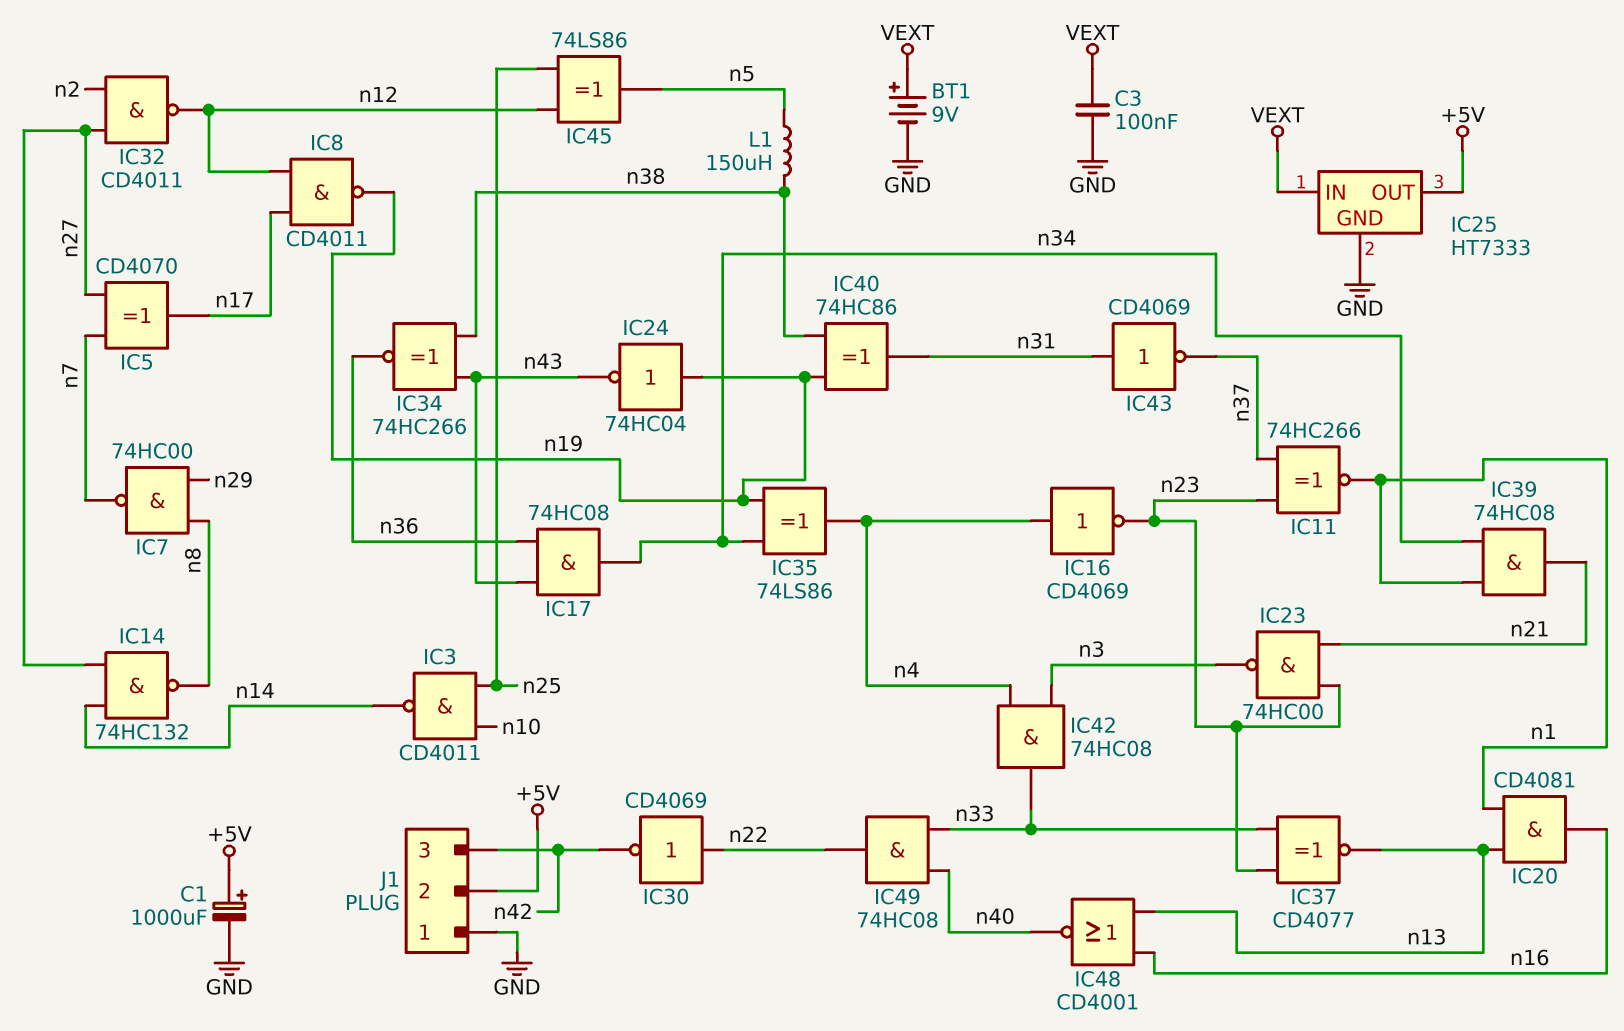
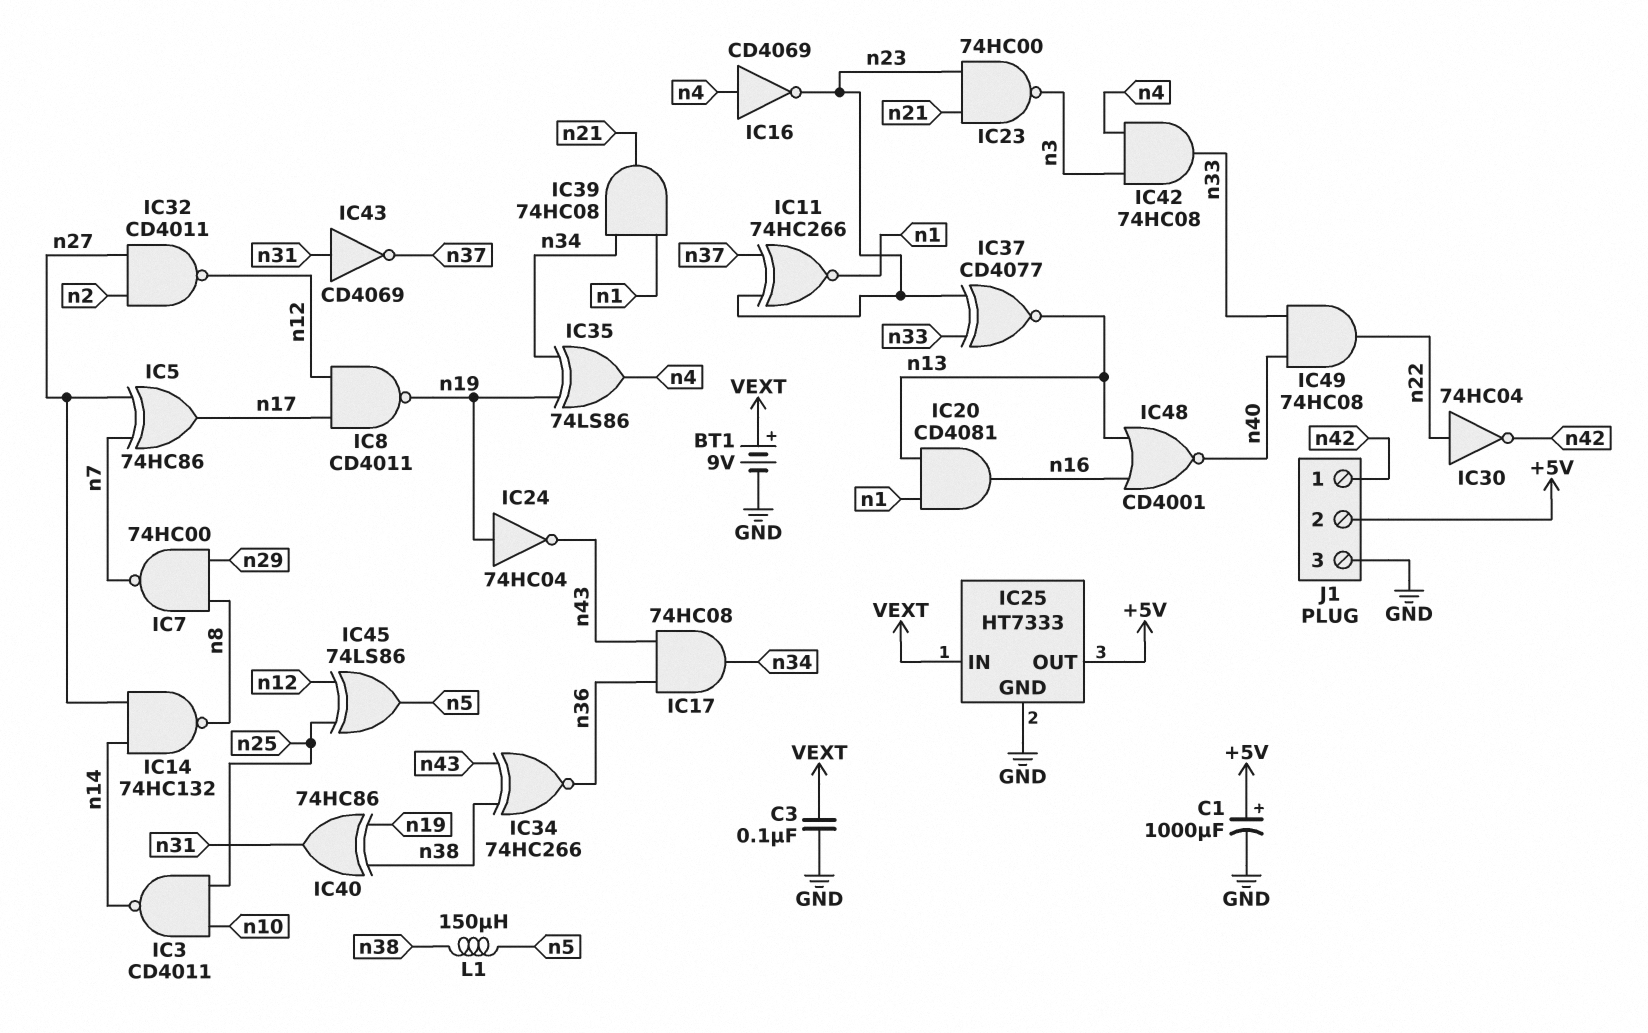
IC5: XOR CD4070 (in n7, in n27, out n17) -> XOR 74HC86 (in n7, in n27, out n17)
IC30: NOT CD4069 (in n22, out n42) -> NOT 74HC04 (in n22, out n42)
J1 pin 1: GND -> n42
J1 pin 3: n42 -> GND

